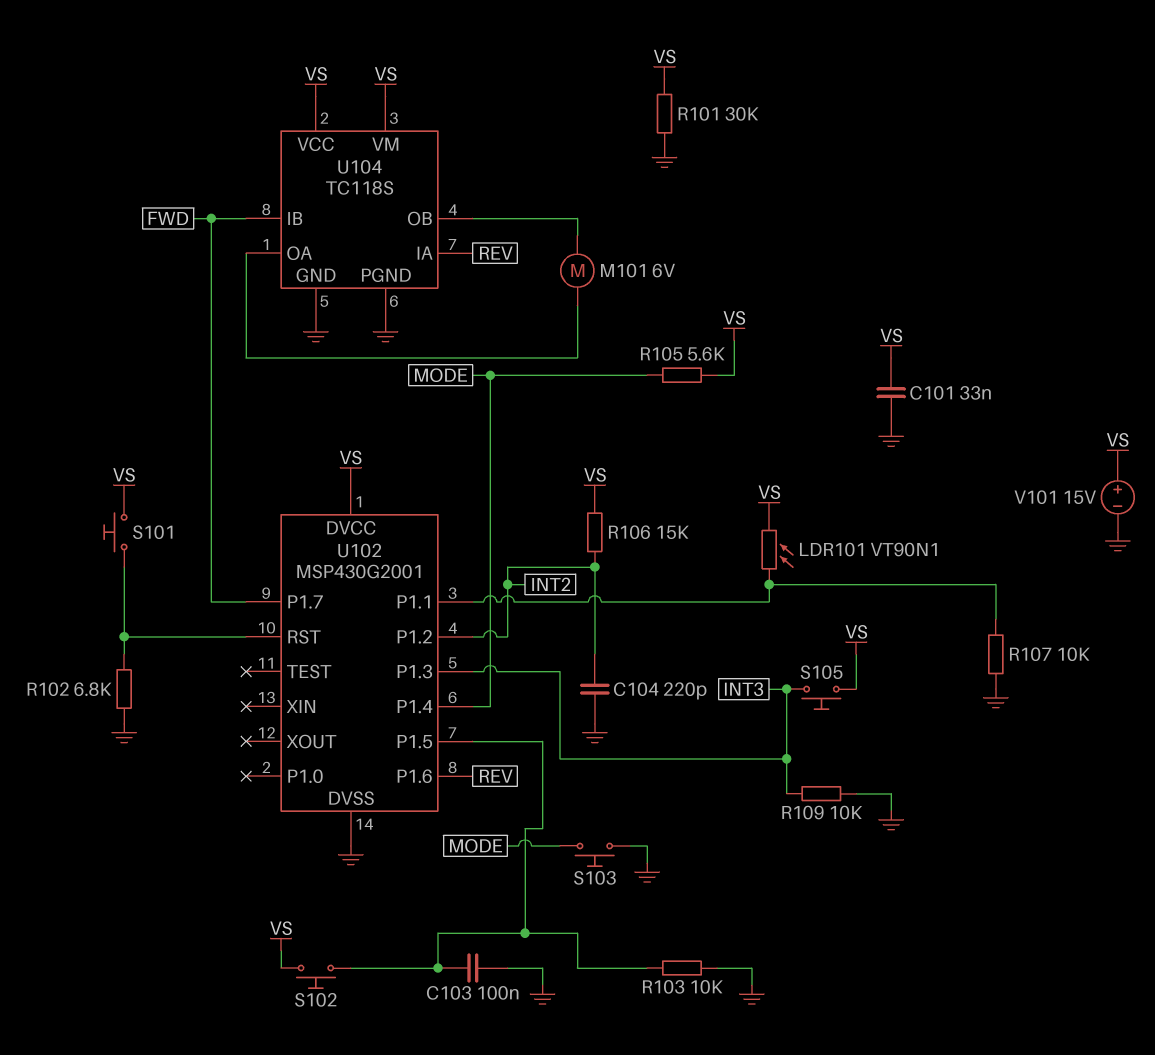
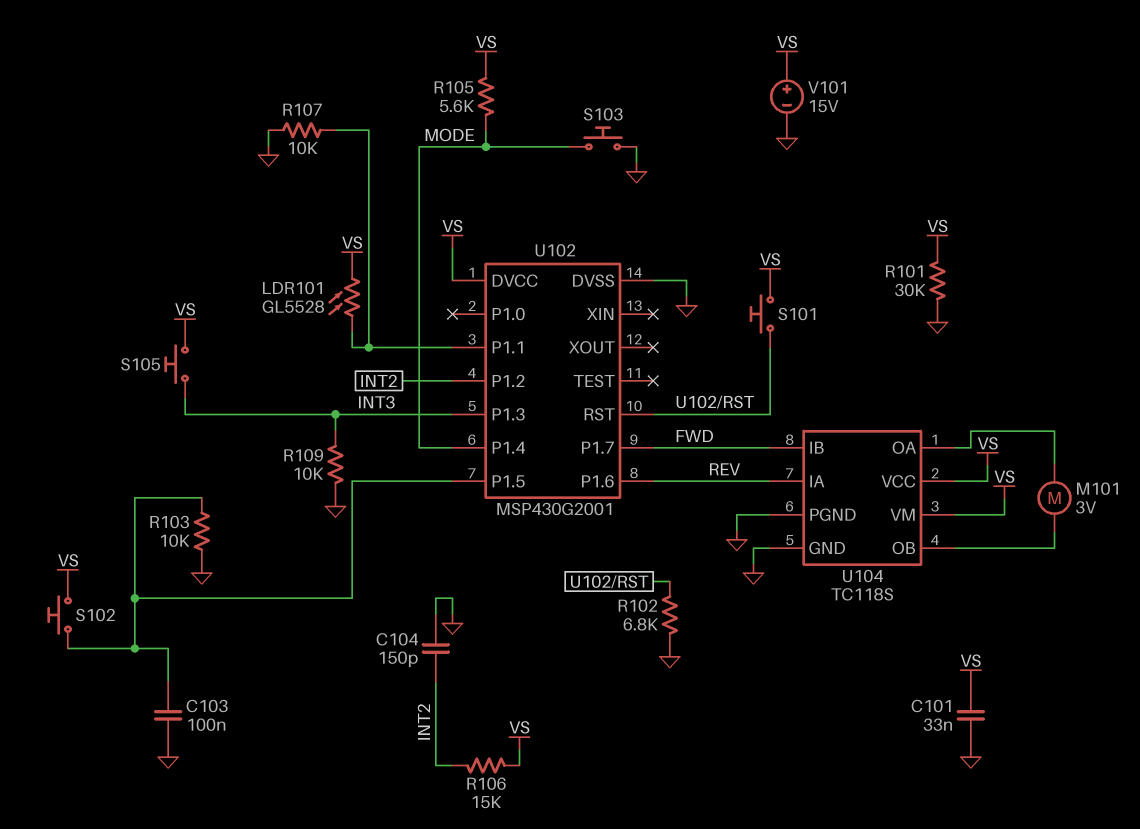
C104: 220pF (GND, INT2) -> 150pF (GND, INT2)
LDR101: VT90N1 (U102/P1.1, VS) -> GL5528 (U102/P1.1, VS)
M101: motor 6V (U104/OA, U104/OB) -> motor 3V (U104/OA, U104/OB)

